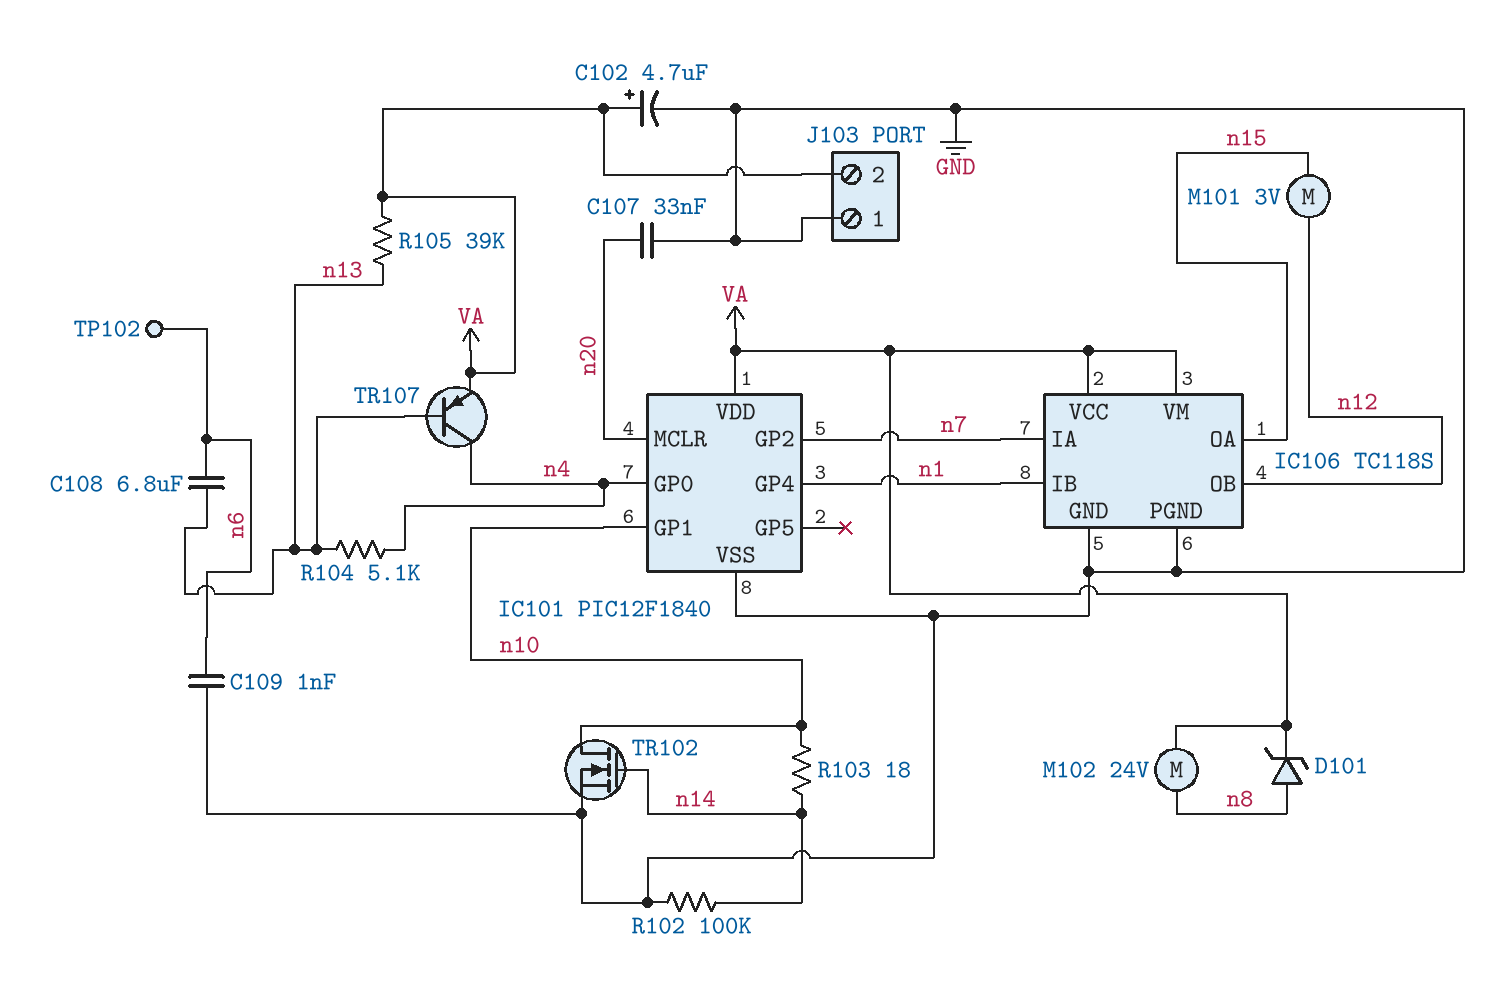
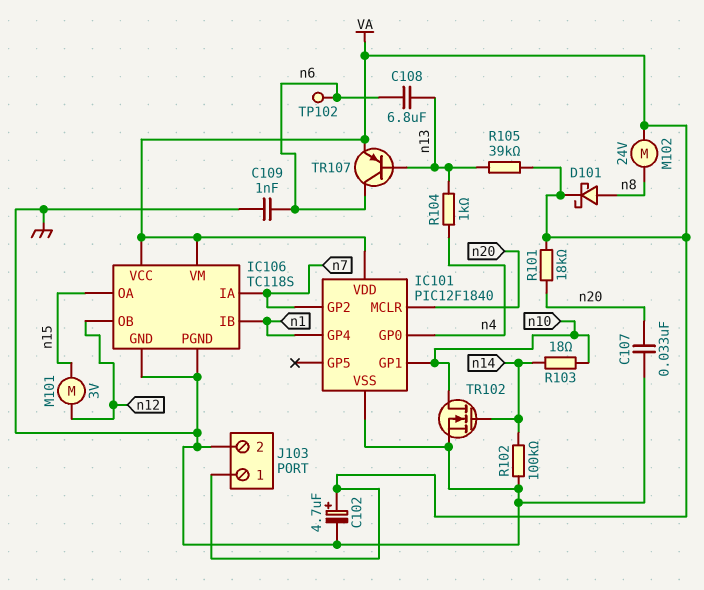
D101: zener (A n8, K VA) -> schottky (A n8, K VA)
J103 pin 1: GND -> VA
J103 pin 2: VA -> GND
R101: none -> 18k (VA, n20)
R104: 5.1k (n4, n13) -> 1k (n4, n13)
TR107: PNP (B n13, C n4, E VA) -> PNP (B n13, C n6, E VA)

